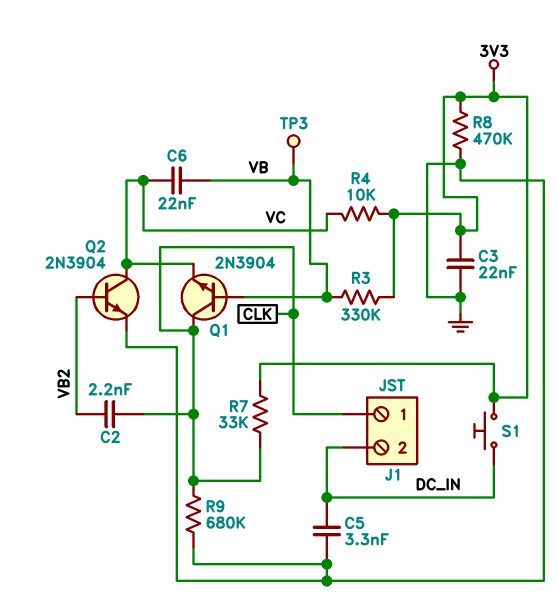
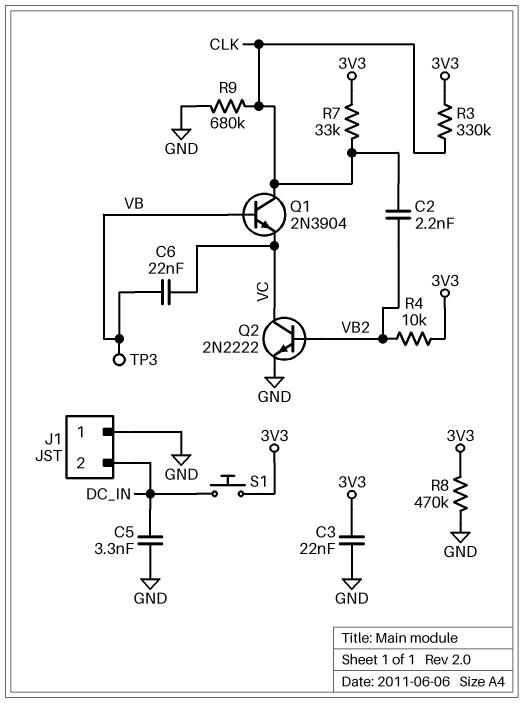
J1 pin 1: CLK -> GND
Q2: NPN 2N3904 (B VB2, C VC, E GND) -> NPN 2N2222 (B VB2, C VC, E GND)
R3: 330k (3V3, VB) -> 330k (3V3, CLK)
R4: 10k (3V3, VC) -> 10k (3V3, VB2)

